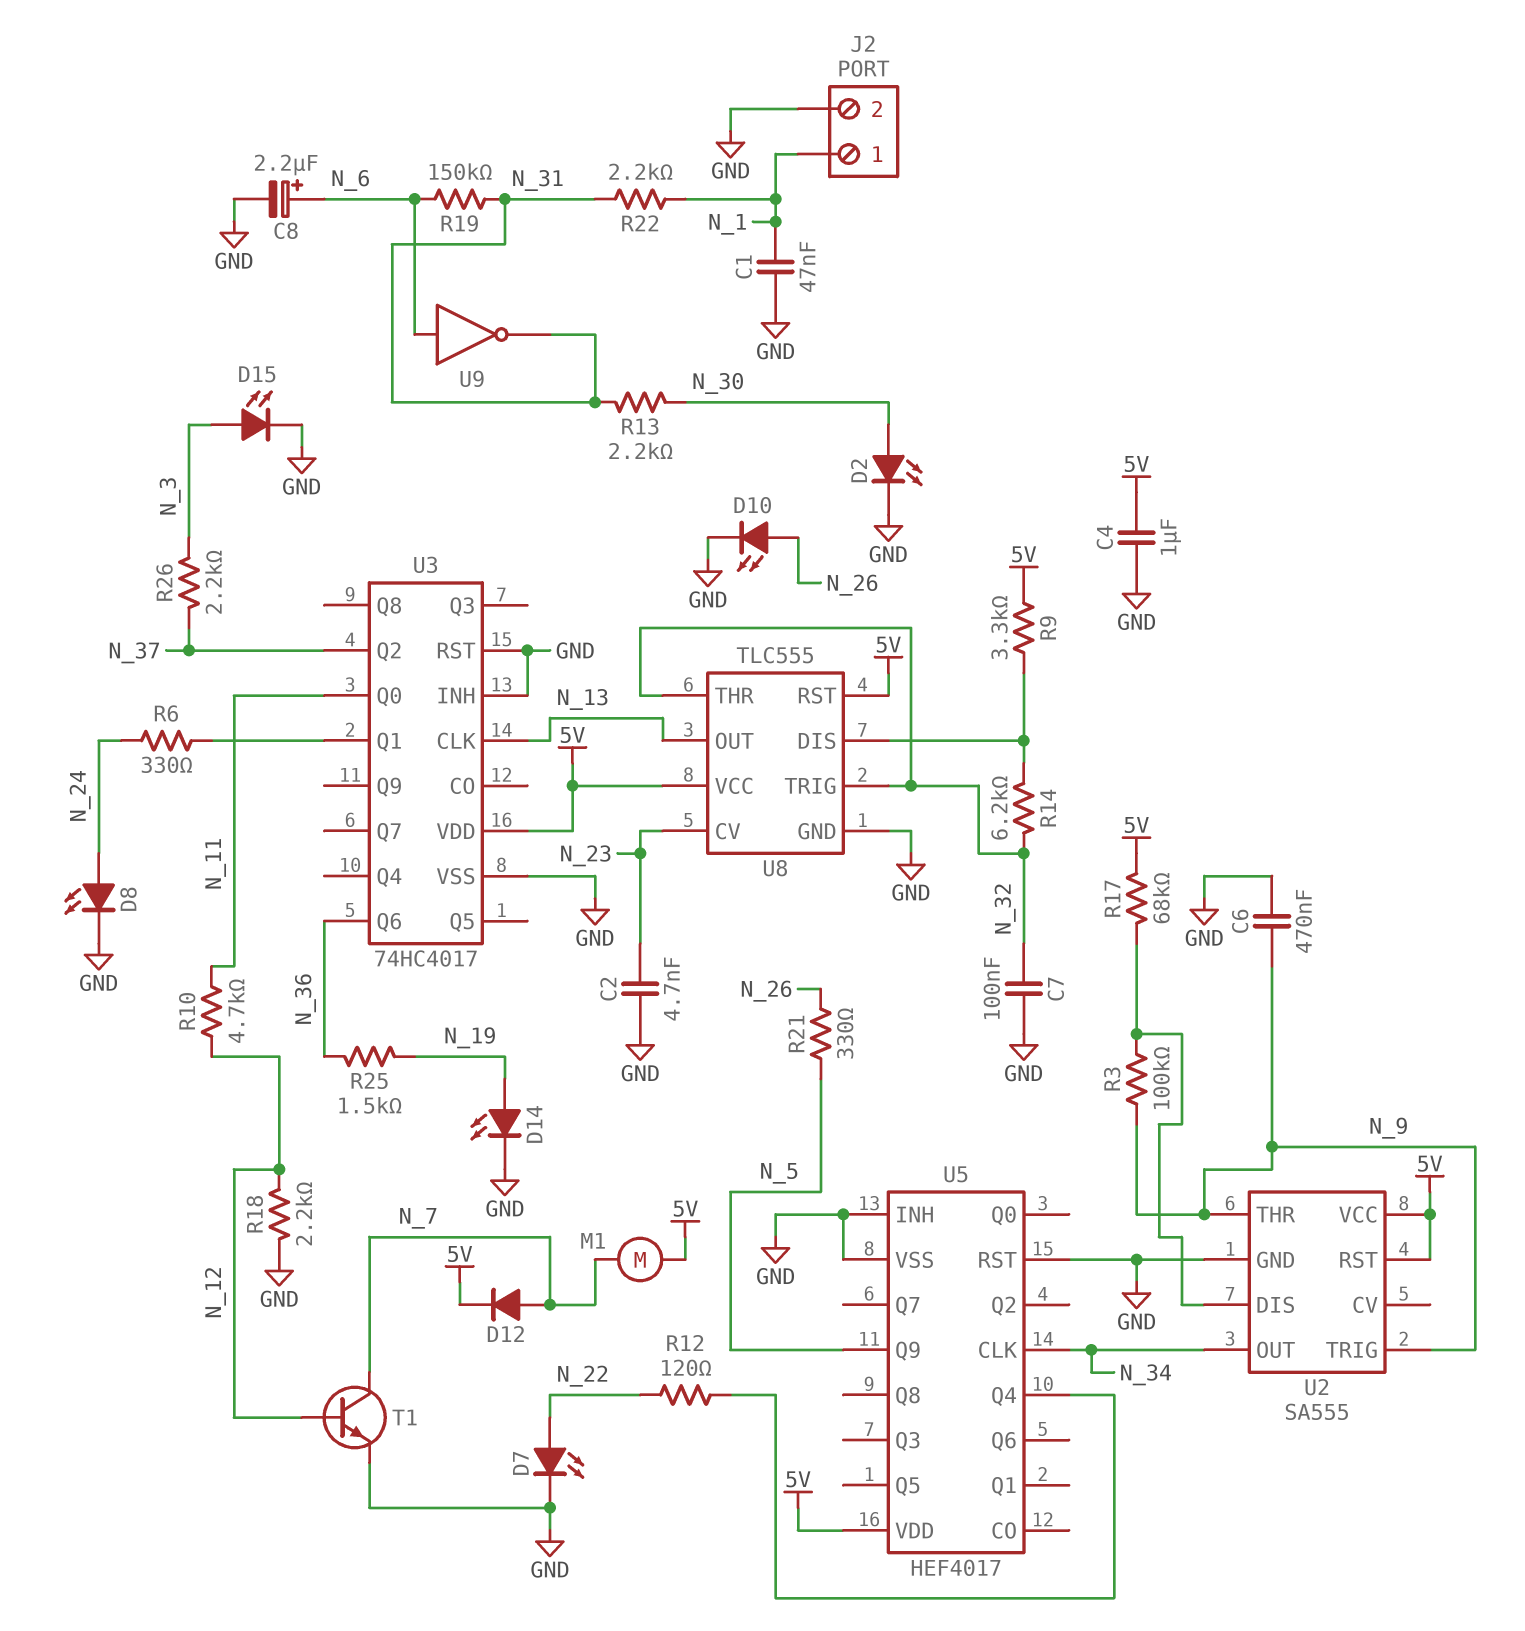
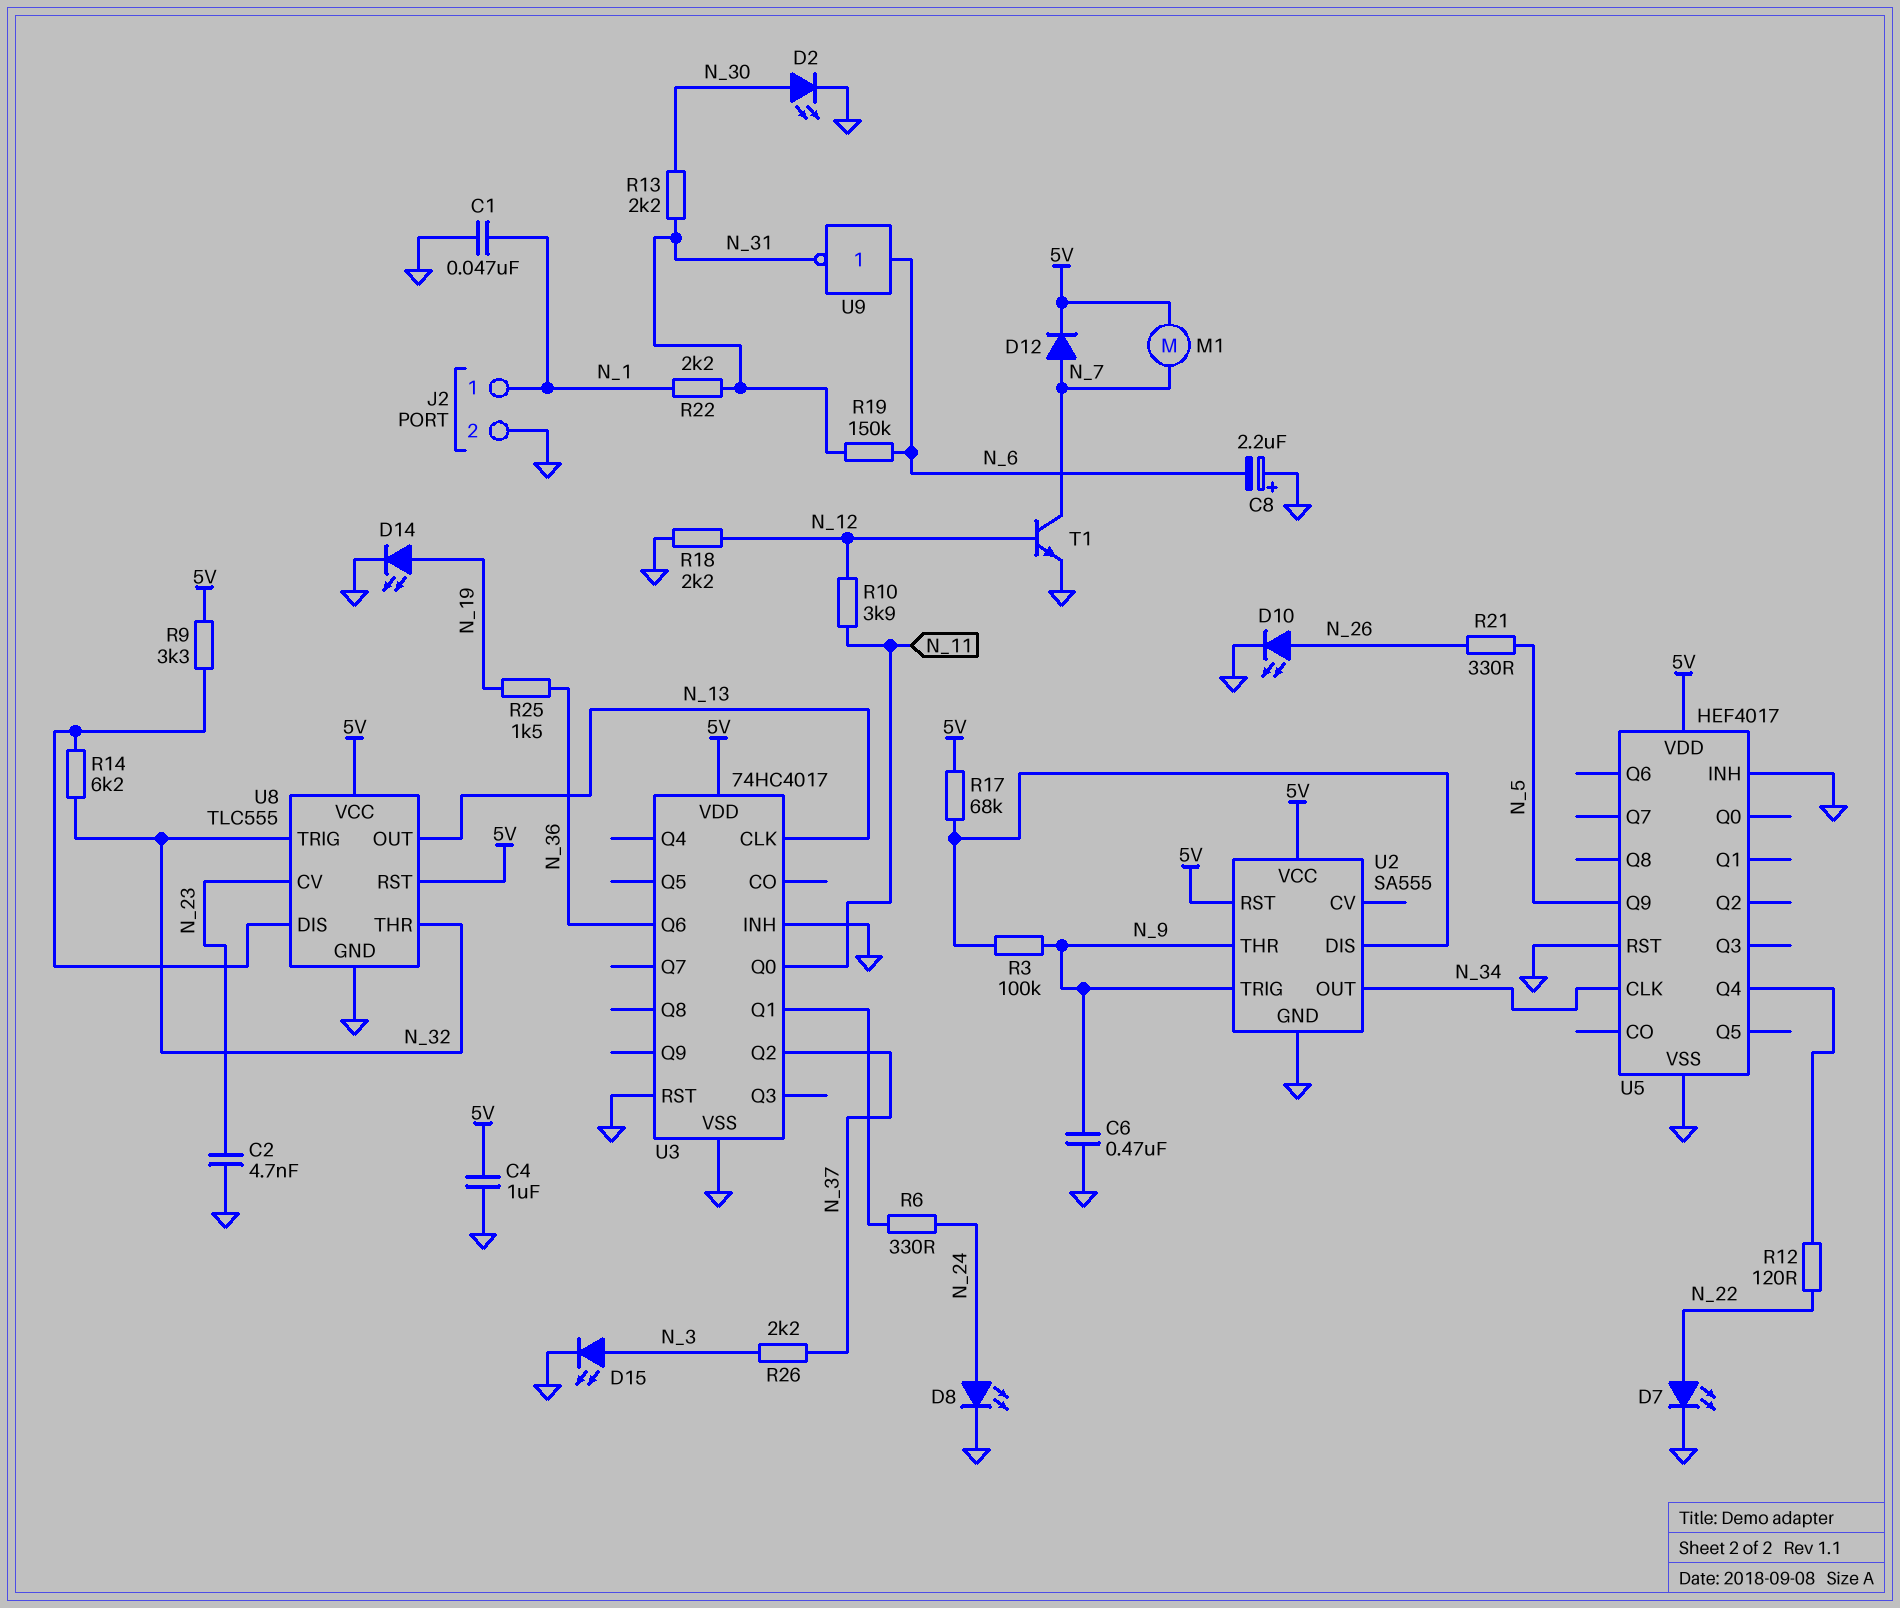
C7: 100nF (GND, N_32) -> none
C8: 2.2uF (plus N_6, minus GND) -> 2.2uF (plus GND, minus N_6)
R10: 4.7k (N_11, N_12) -> 3.9k (N_11, N_12)

